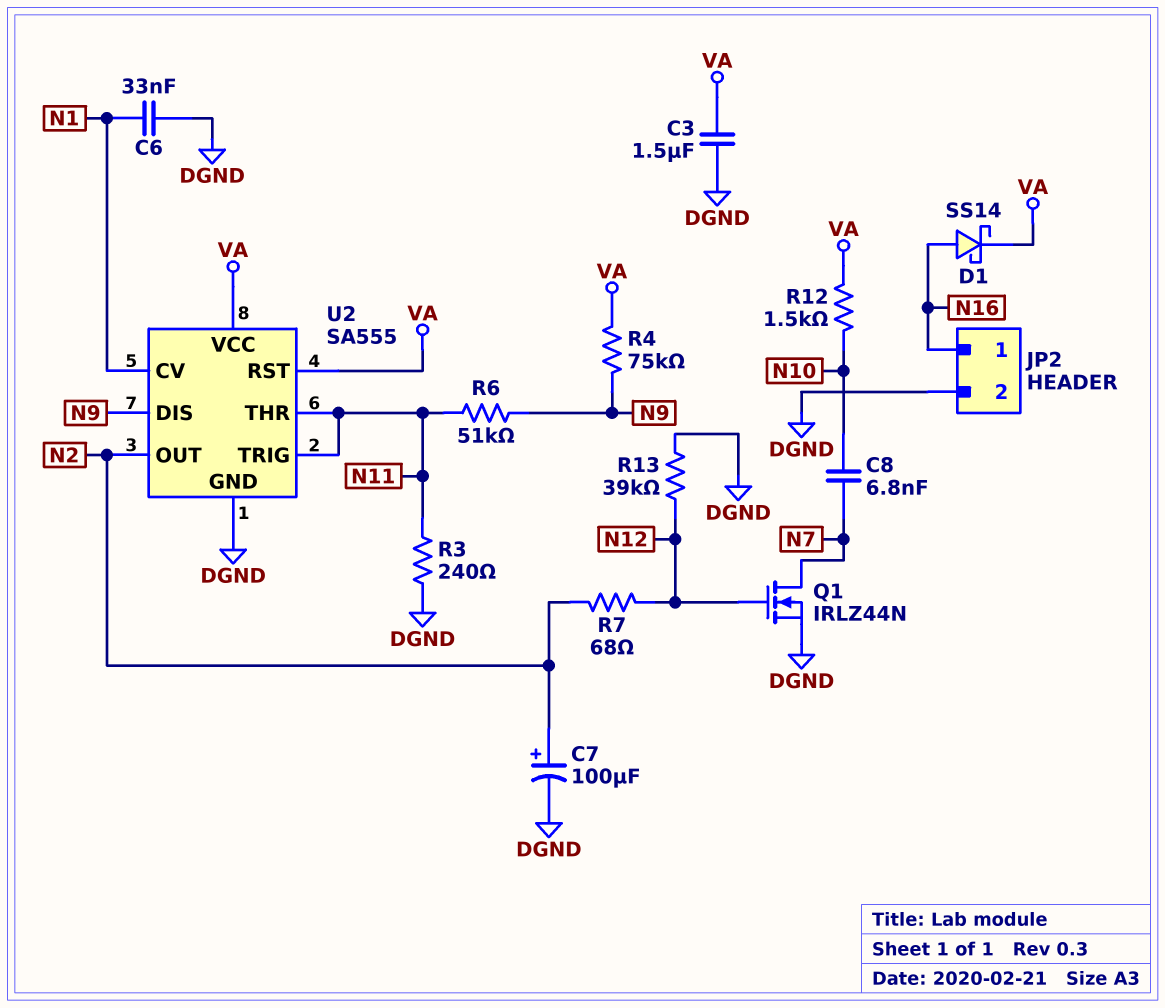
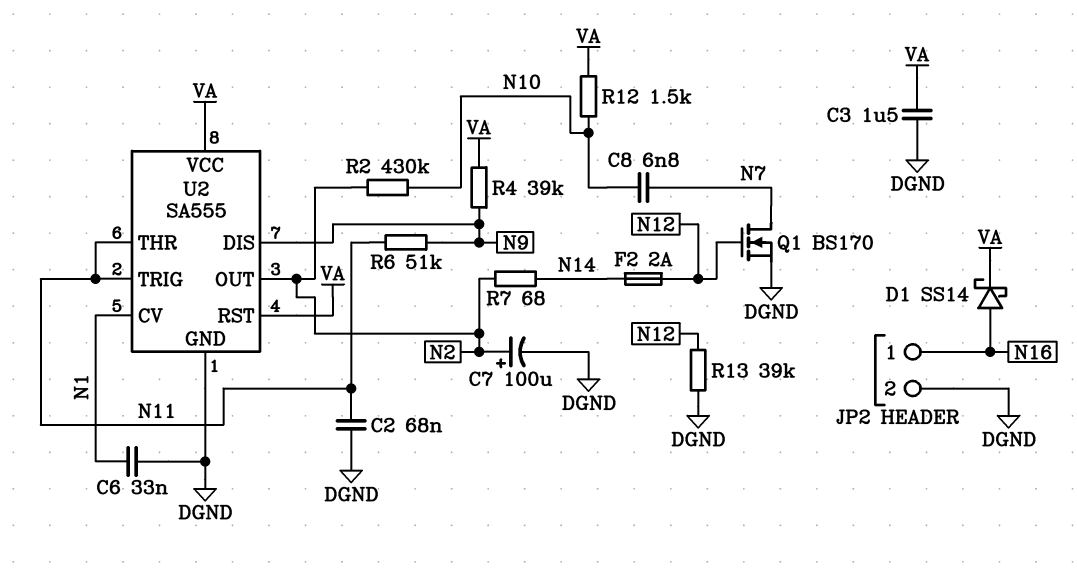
C2: none -> 68nF (DGND, N11)
F2: none -> 2A (N12, N14)
Q1: NMOS IRLZ44N (G N12, D N7, S DGND) -> NMOS BS170 (G N12, D N7, S DGND)
R2: none -> 430k (N2, N10)
R3: 240 (DGND, N11) -> none
R4: 75k (N9, VA) -> 39k (N9, VA)
R7: 68 (N2, N12) -> 68 (N2, N14)

